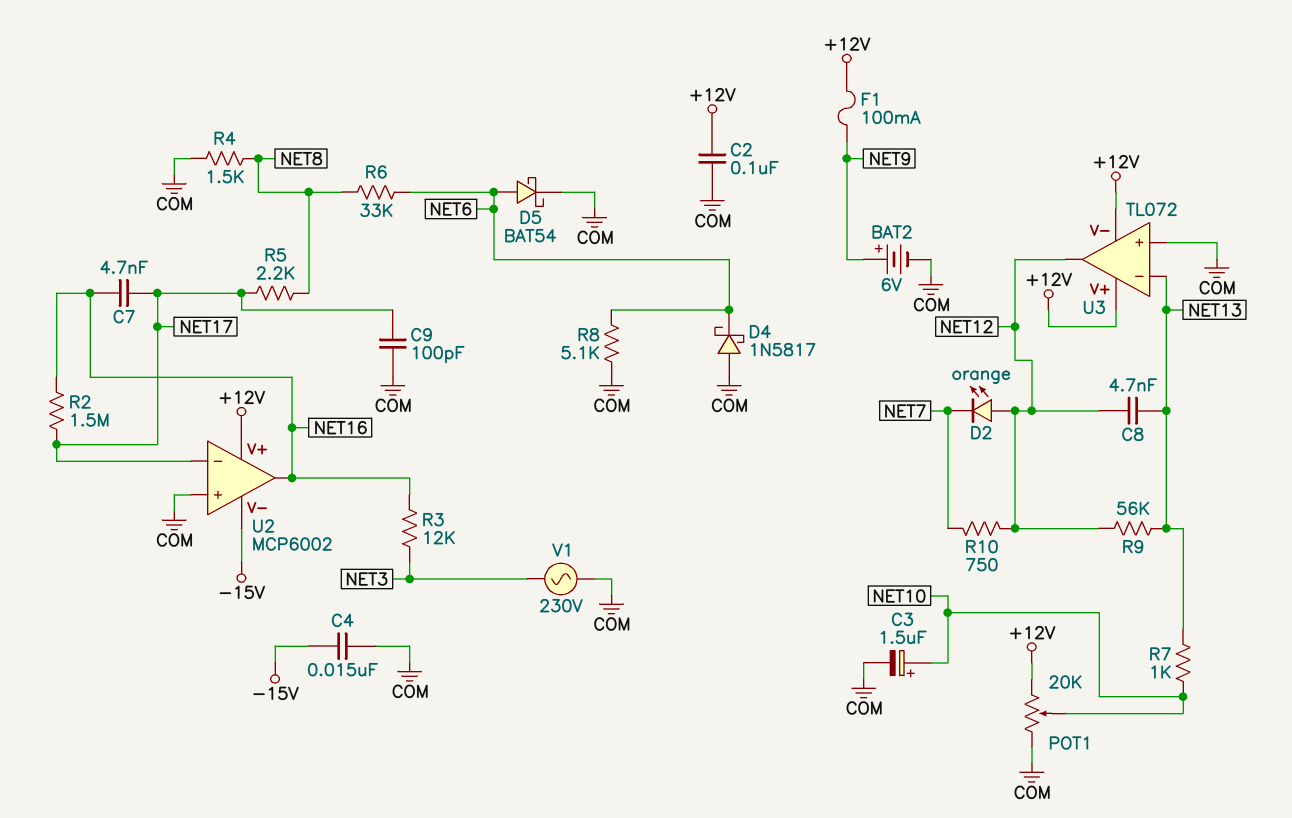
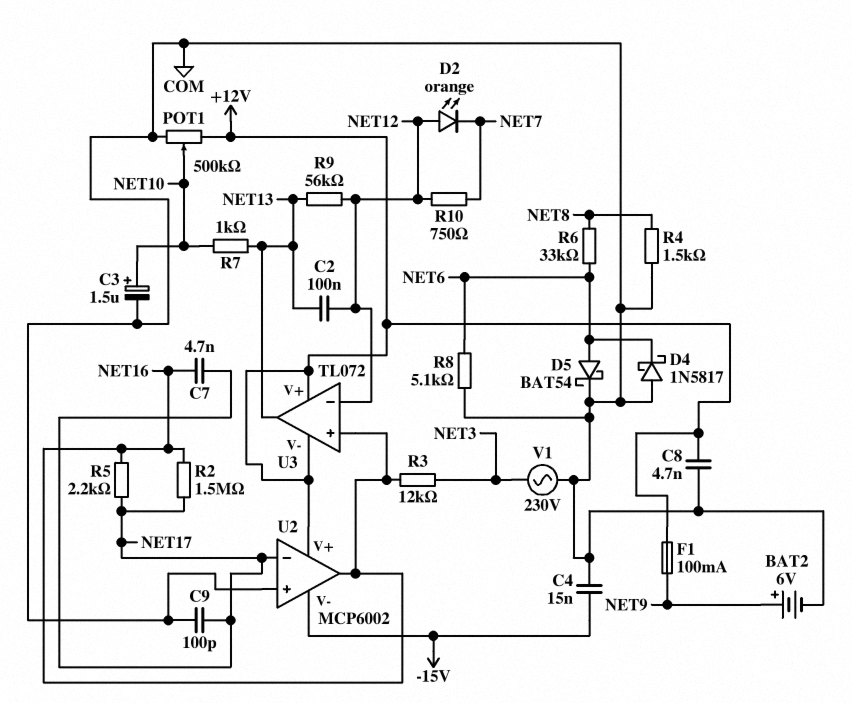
C2: 100nF (+12V, COM) -> 100nF (NET12, NET13)
C8: 4.7nF (NET12, NET13) -> 4.7nF (+12V, COM)
POT1: 20k (+12V, COM, wiper NET10) -> 500k (+12V, COM, wiper NET10)
R5: 2.2k (NET8, NET17) -> 2.2k (NET16, NET17)
U3 pin in+: COM -> NET16
U3 pin in-: NET13 -> NET12
U3 pin out: NET12 -> NET13

